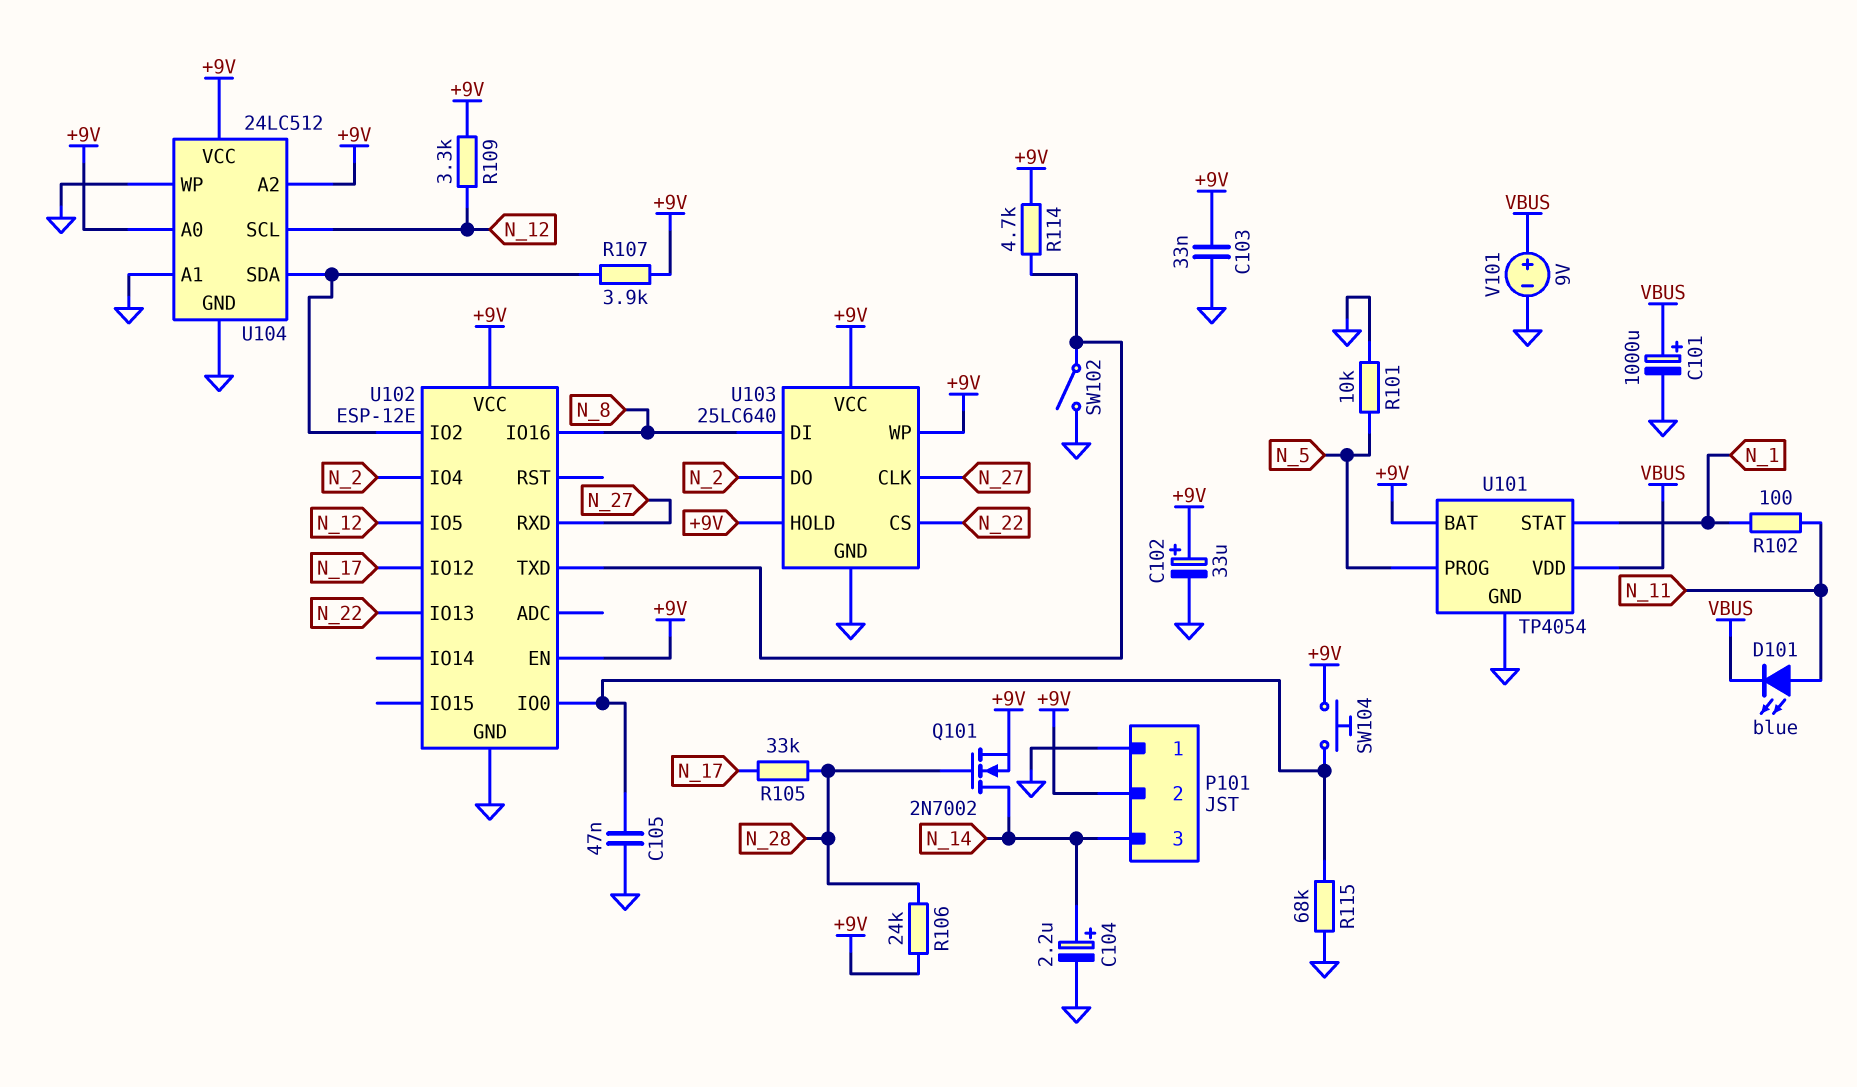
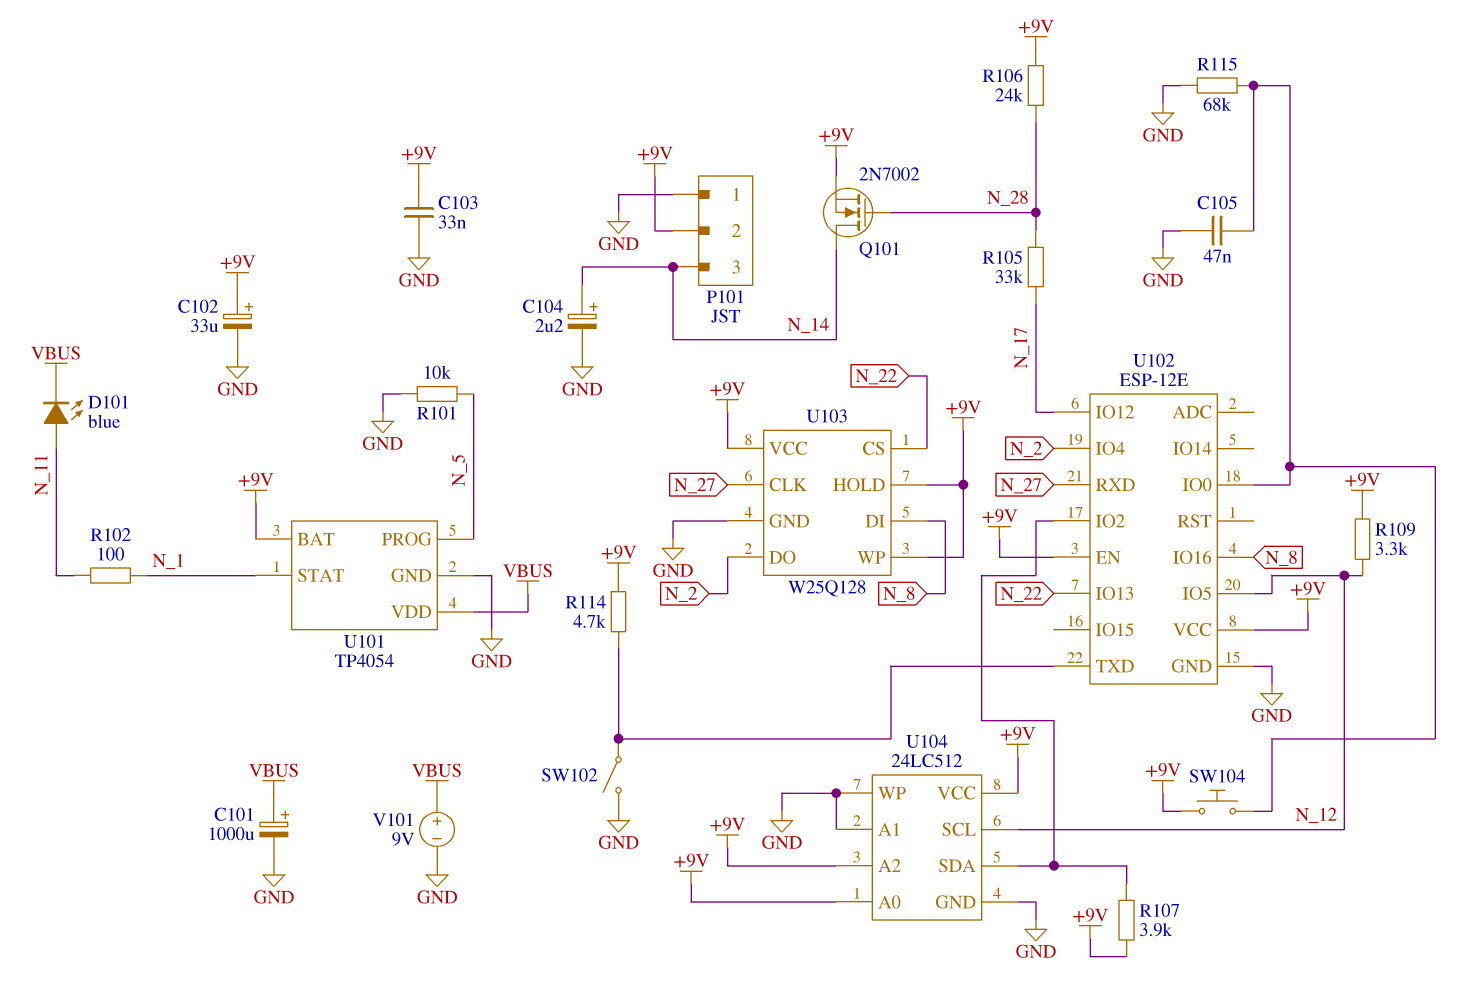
U103: 25LC640 -> W25Q128

